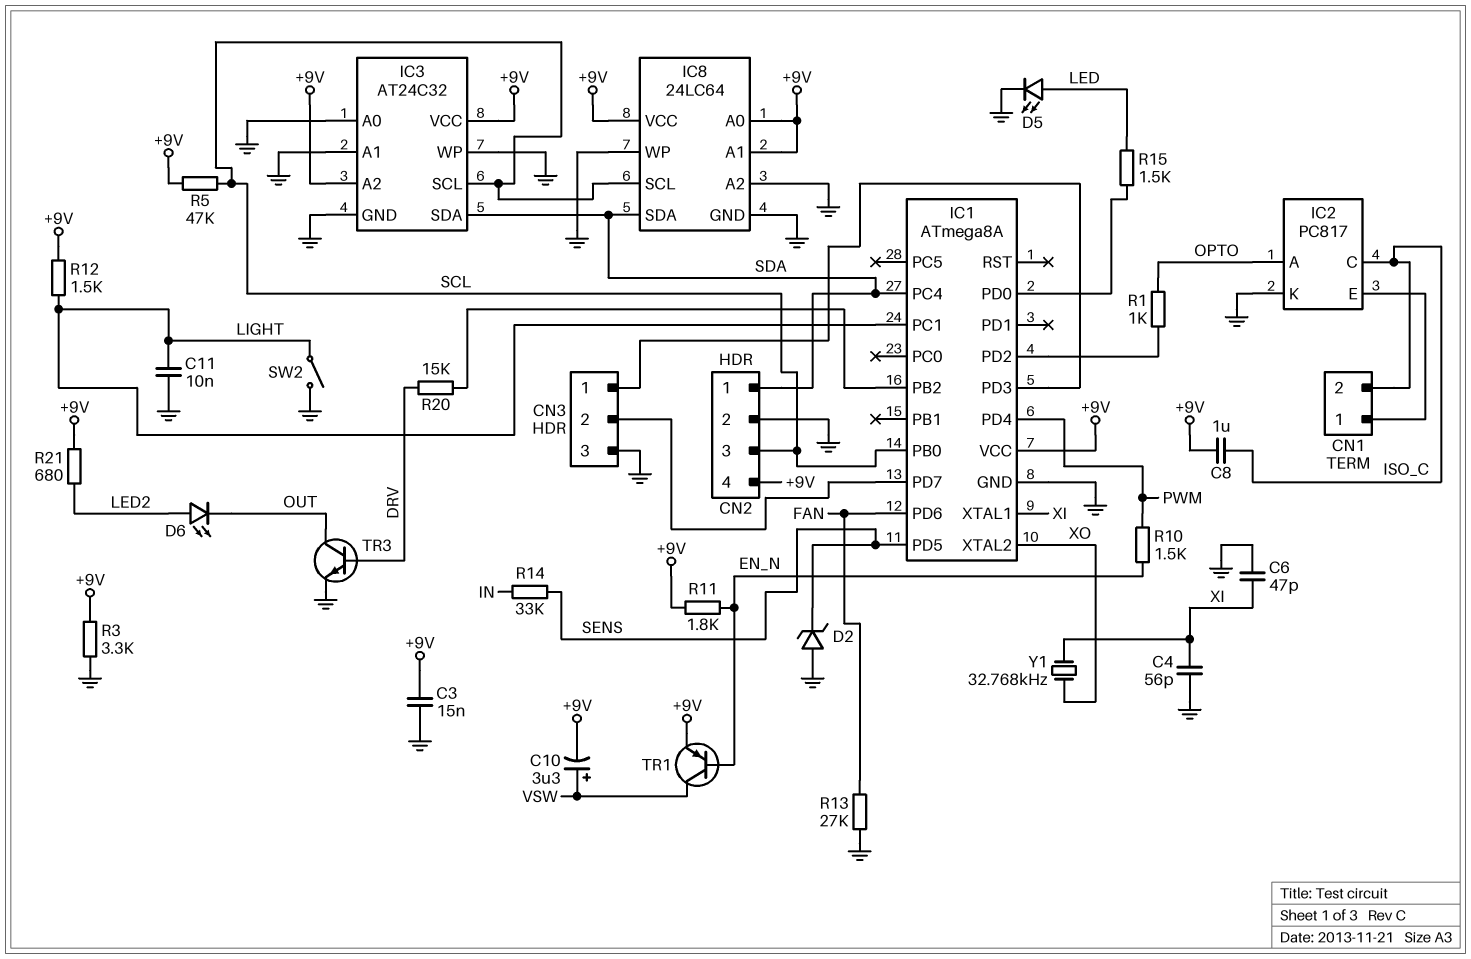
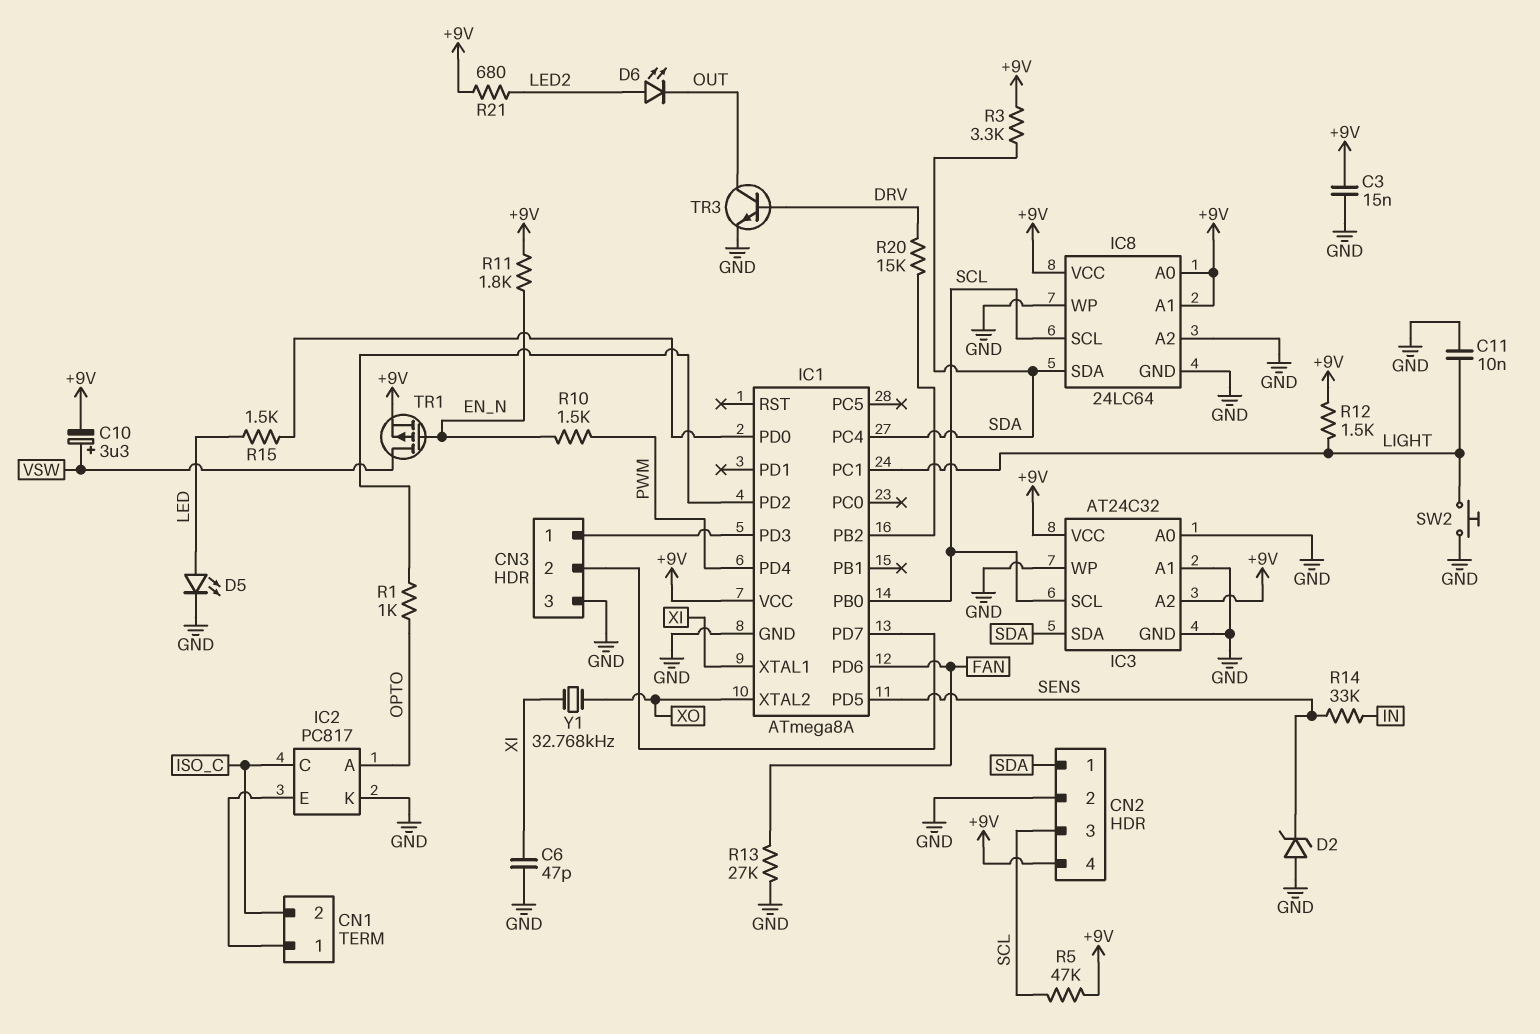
C4: 56pF (GND, XI) -> none
C8: 1uF (+9V, ISO_C) -> none
R3: 3.3k (+9V, GND) -> 3.3k (+9V, SDA)
SW2: switch (GND, LIGHT) -> button (GND, LIGHT)
TR1: PNP (B EN_N, C VSW, E +9V) -> PMOS (G EN_N, D VSW, S +9V)

